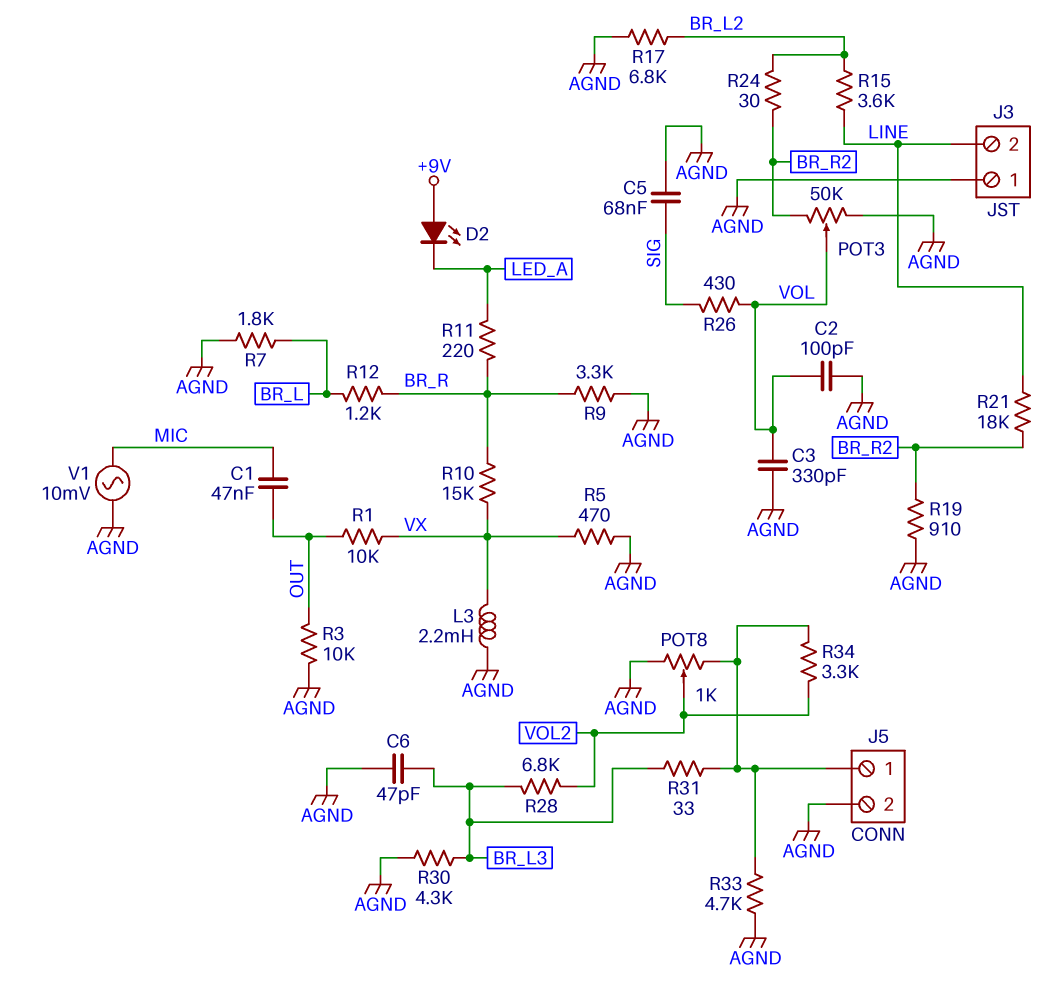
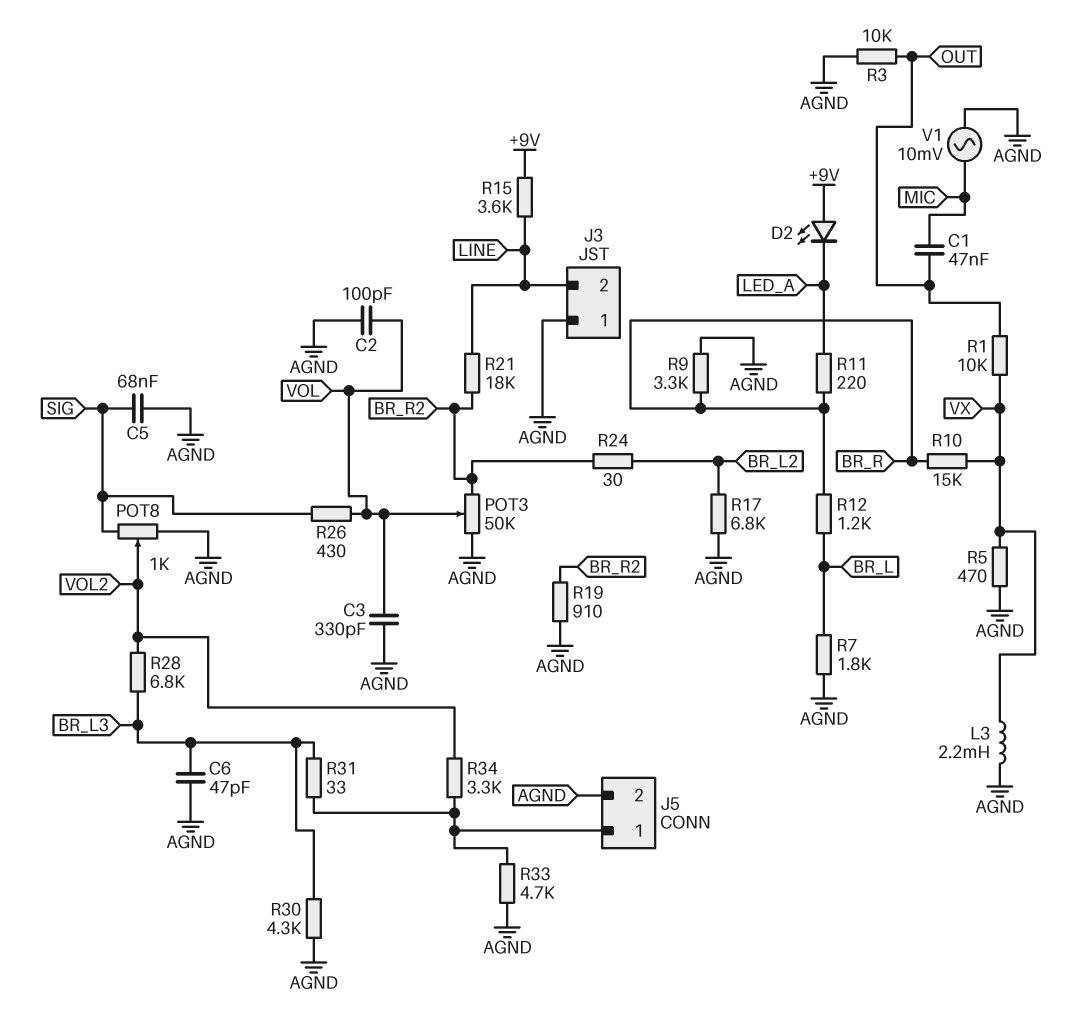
POT8: 1k (AGND, J5/1, wiper VOL2) -> 1k (AGND, SIG, wiper VOL2)
R15: 3.6k (BR_L2, LINE) -> 3.6k (+9V, LINE)

